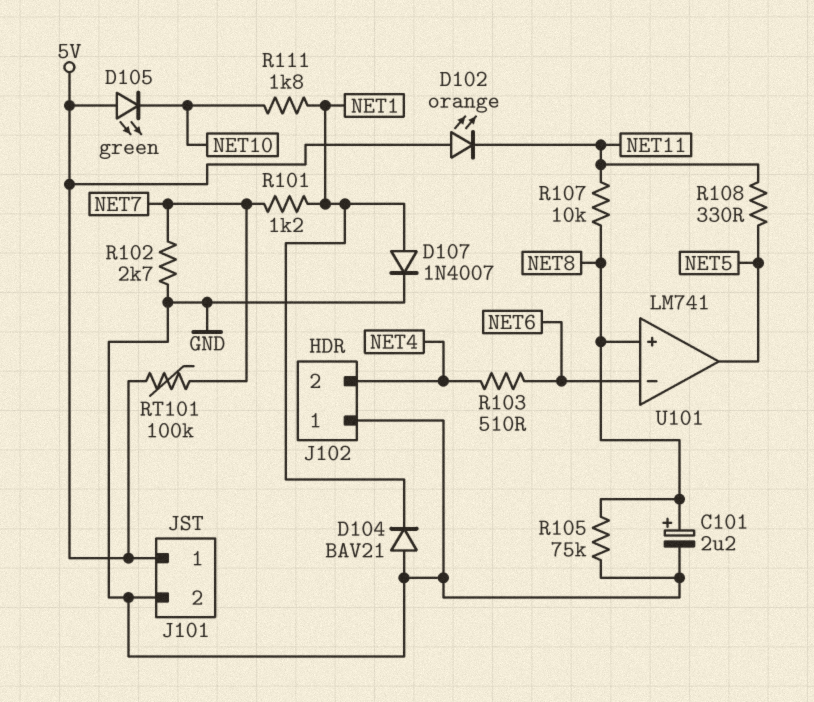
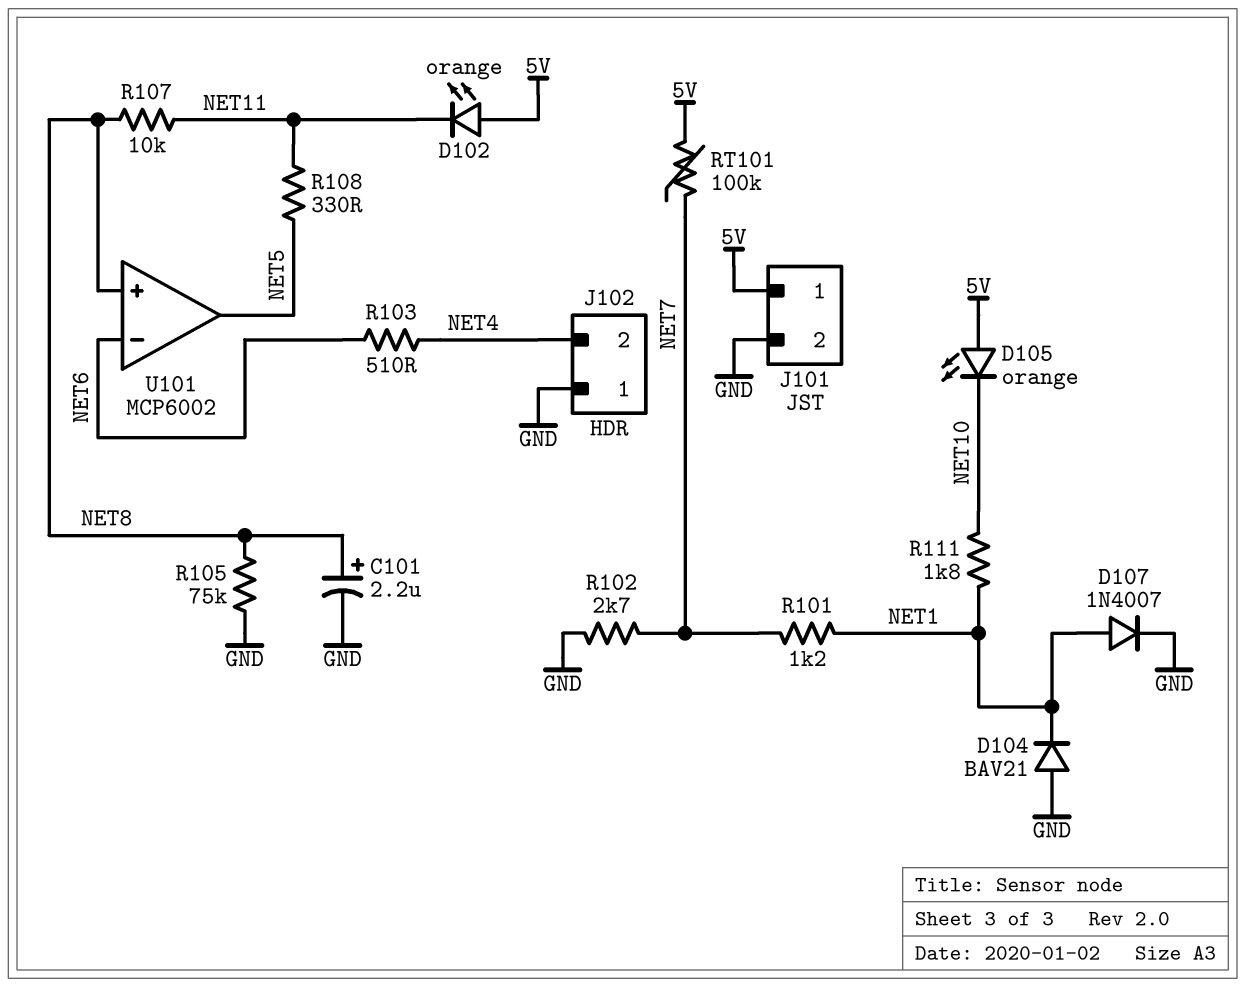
D105: LED green (A 5V, K NET10) -> LED orange (A 5V, K NET10)
U101: LM741 -> MCP6002

